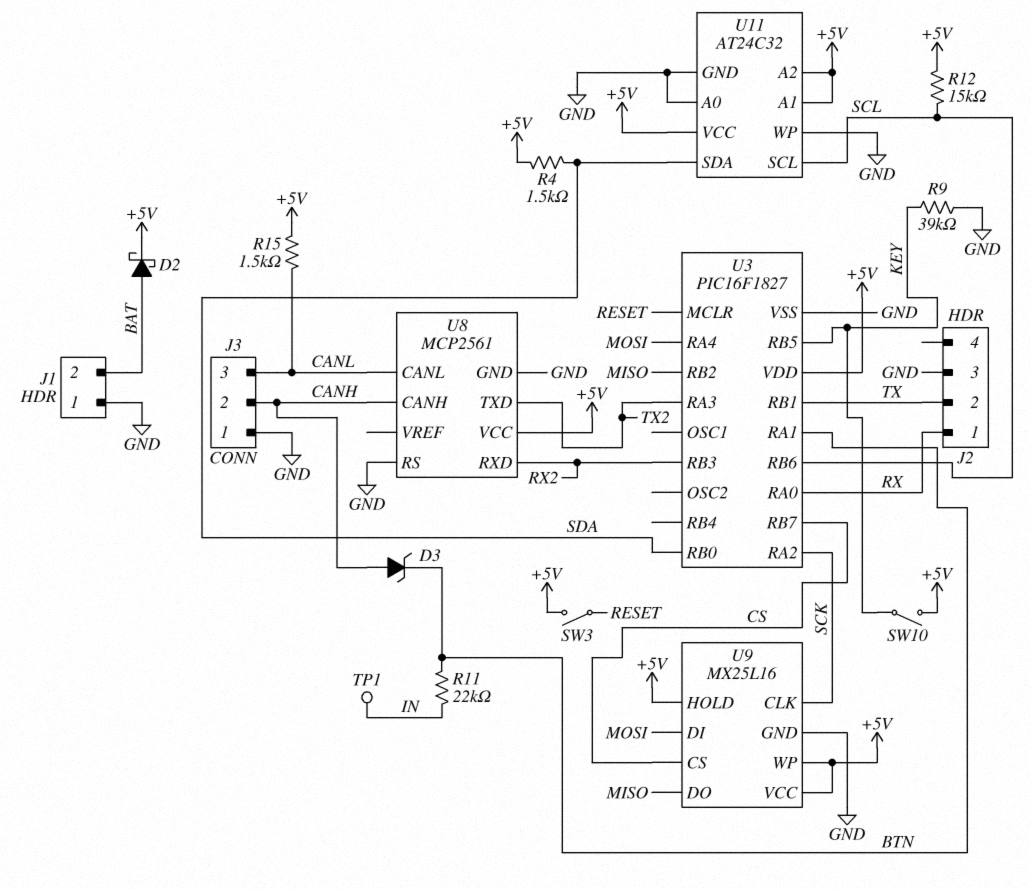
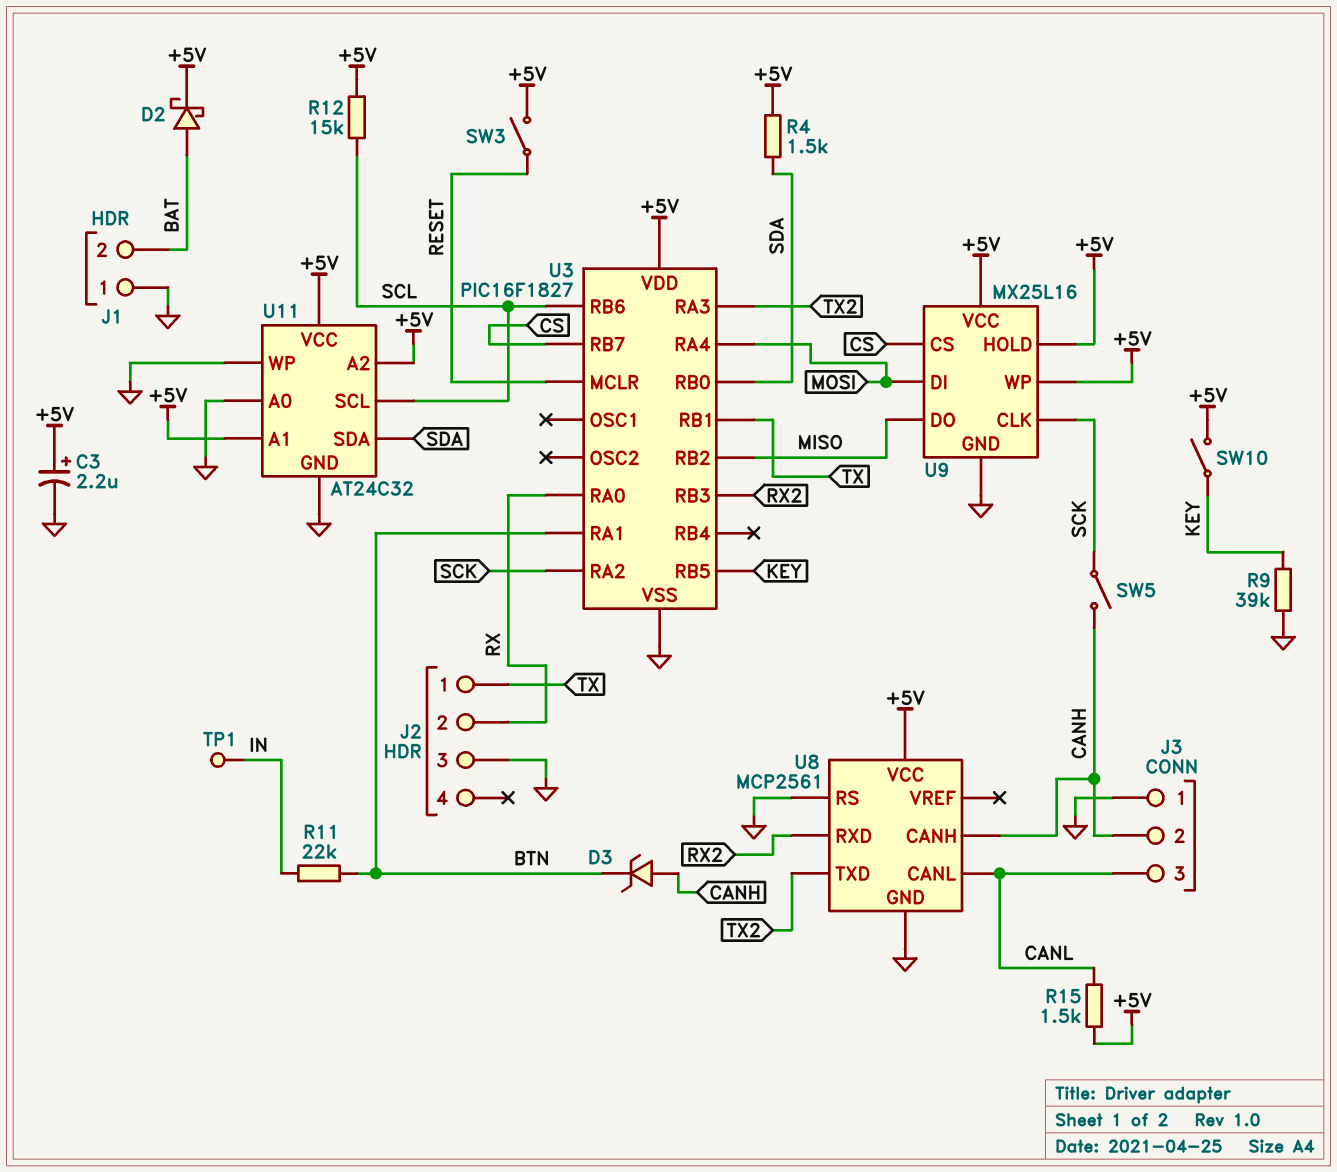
C3: none -> 2.2uF (plus +5V, minus GND)
J2 pin 1: RX -> TX
J2 pin 2: TX -> RX
SW5: none -> switch (CANH, SCK)

